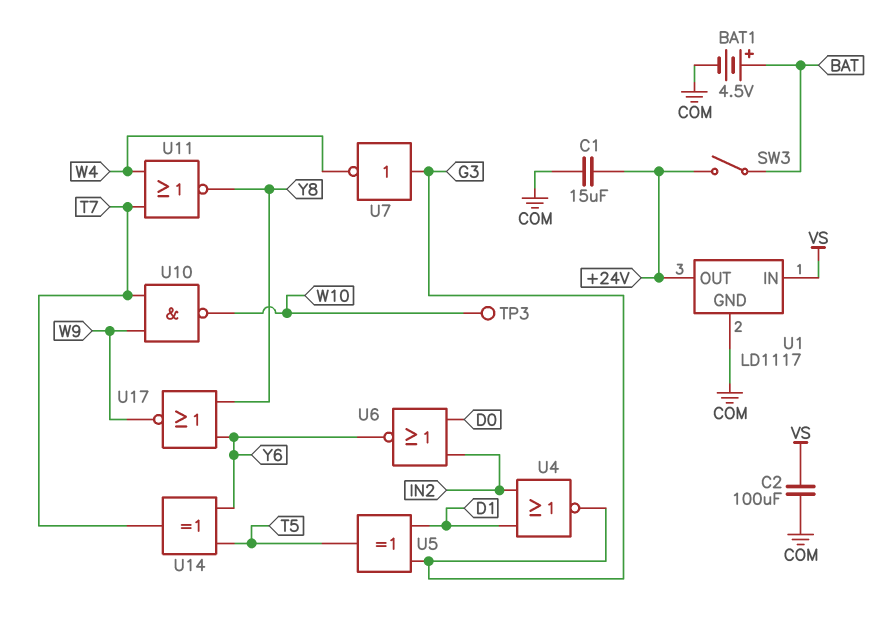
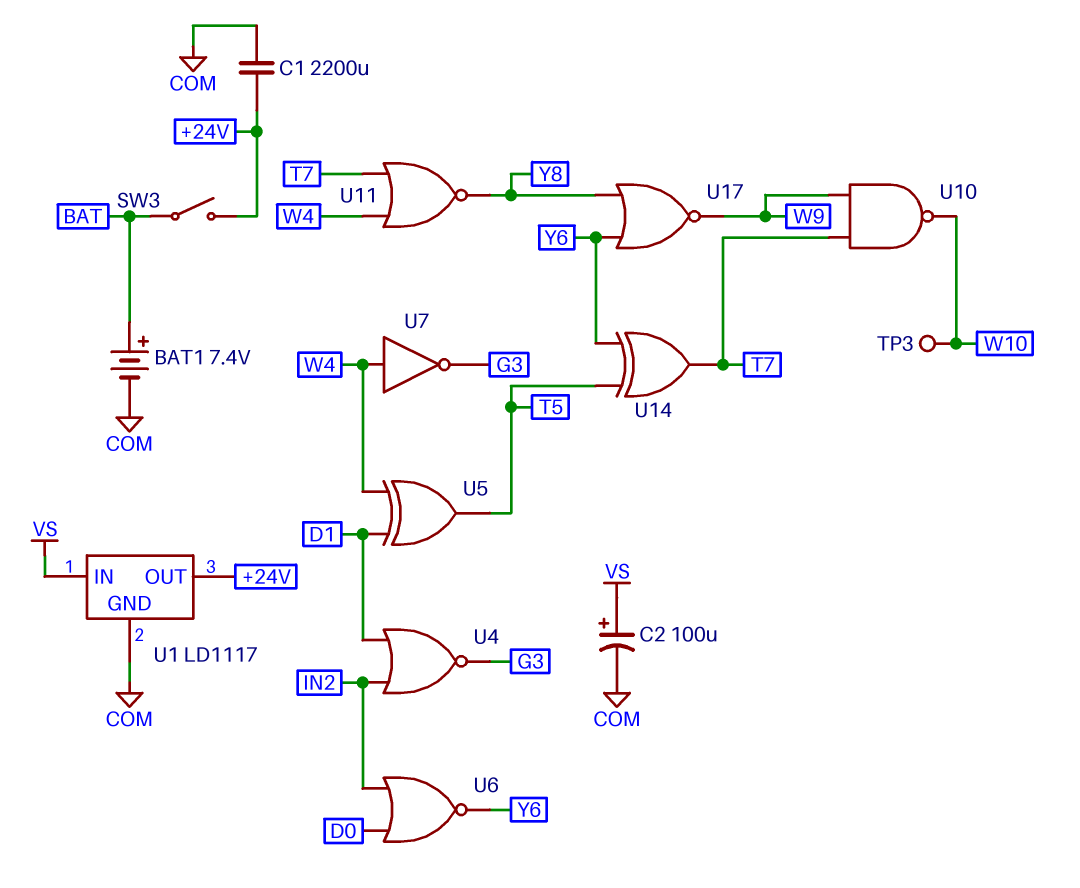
BAT1: 4.5V (plus BAT, minus COM) -> 7.4V (plus BAT, minus COM)
C1: 15uF (+24V, COM) -> 2200uF (+24V, COM)
C2: 100uF (COM, VS) -> 100uF (plus VS, minus COM)
U5: XOR (in D1, in G3, out T5) -> XOR (in D1, in W4, out T5)
U7: NOT (in G3, out W4) -> NOT (in W4, out G3)

